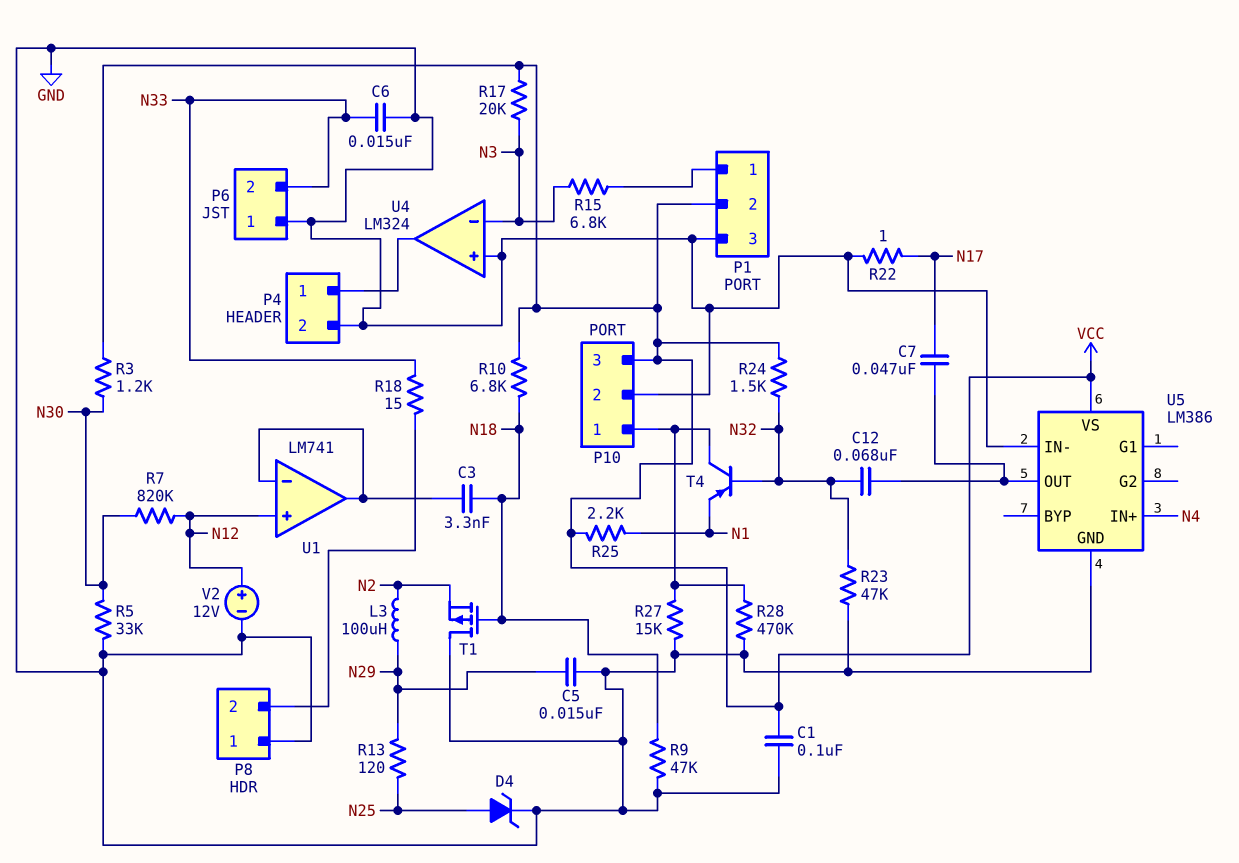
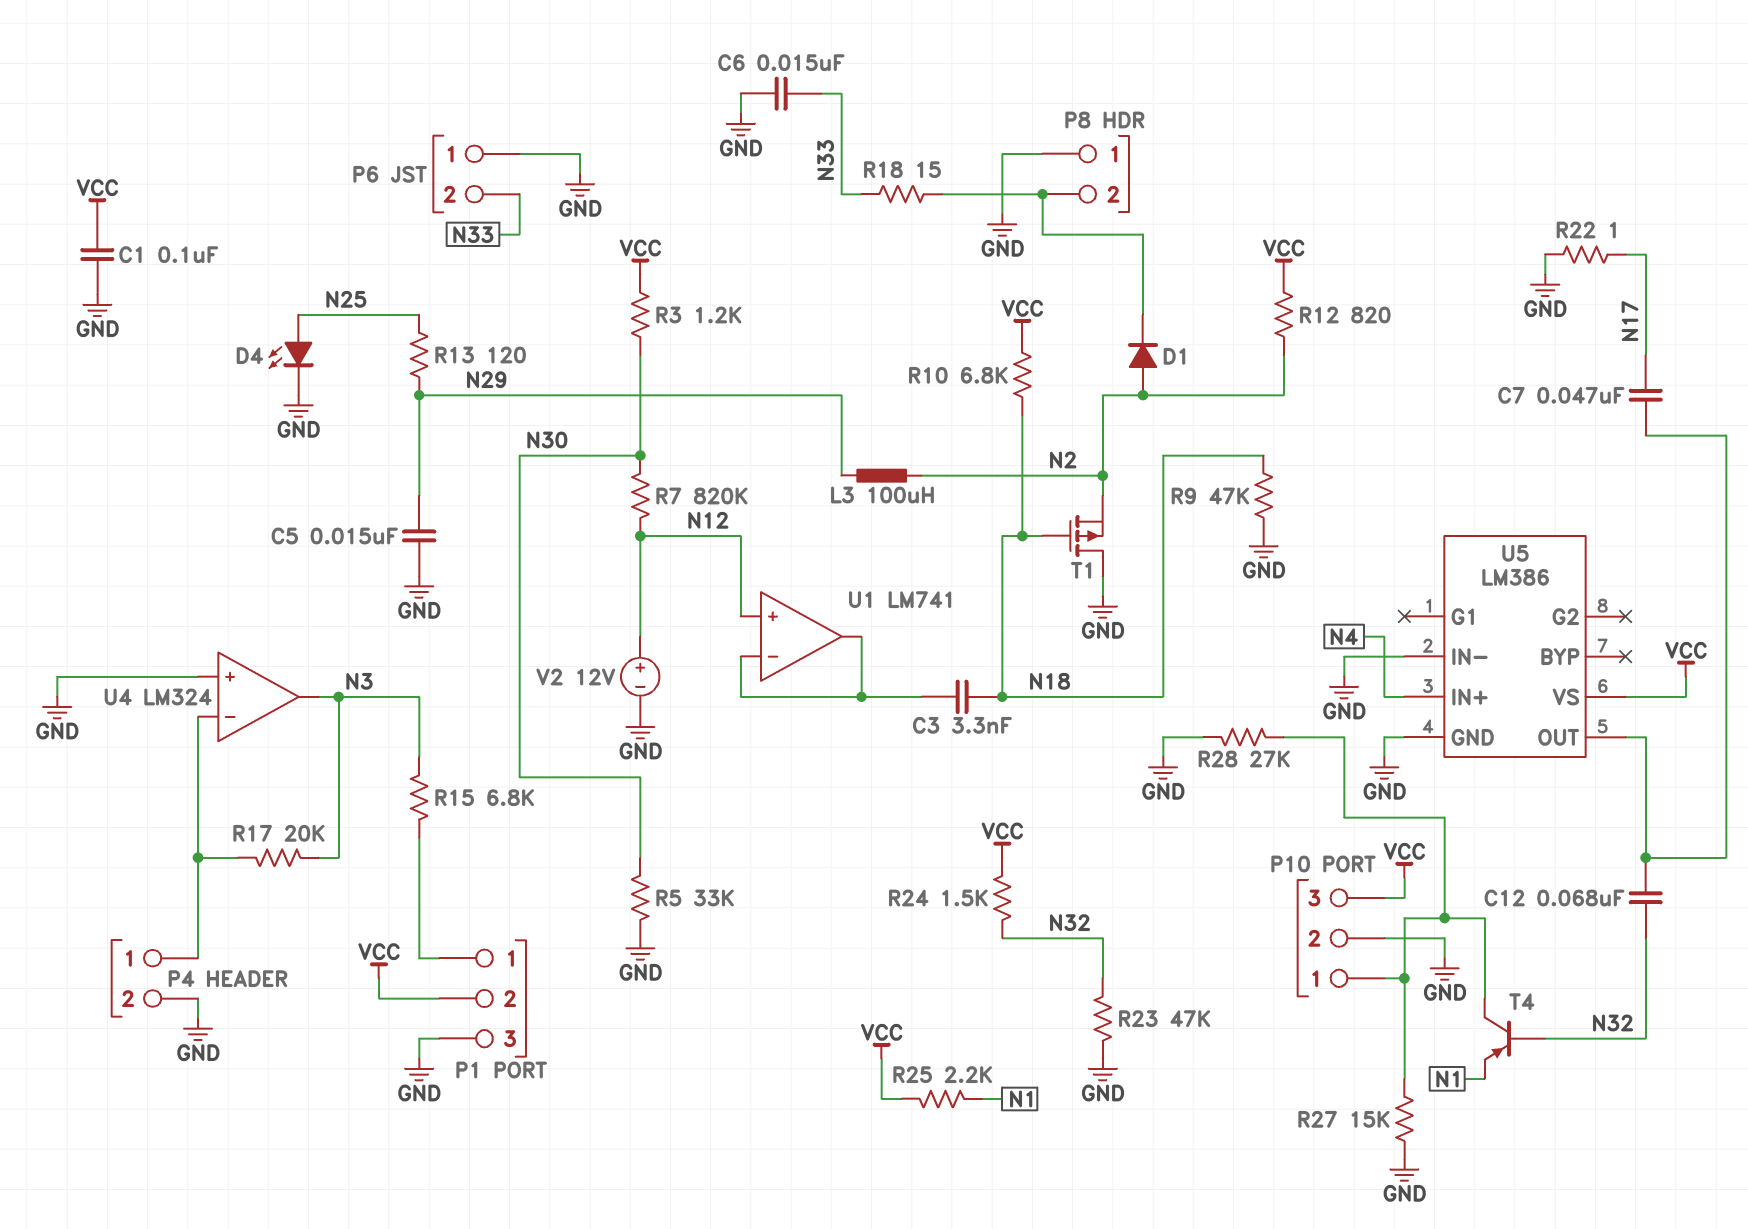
D1: none -> diode (A N2, K P8/2)
D4: zener (A N25, K GND) -> LED (A N25, K GND)
R12: none -> 820 (N2, VCC)
R17: 20k (N3, VCC) -> 20k (N3, P4/1)
R28: 470k (GND, P10/1) -> 27k (GND, P10/1)
U4 pin in-: N3 -> P4/1
U4 pin out: P4/1 -> N3

